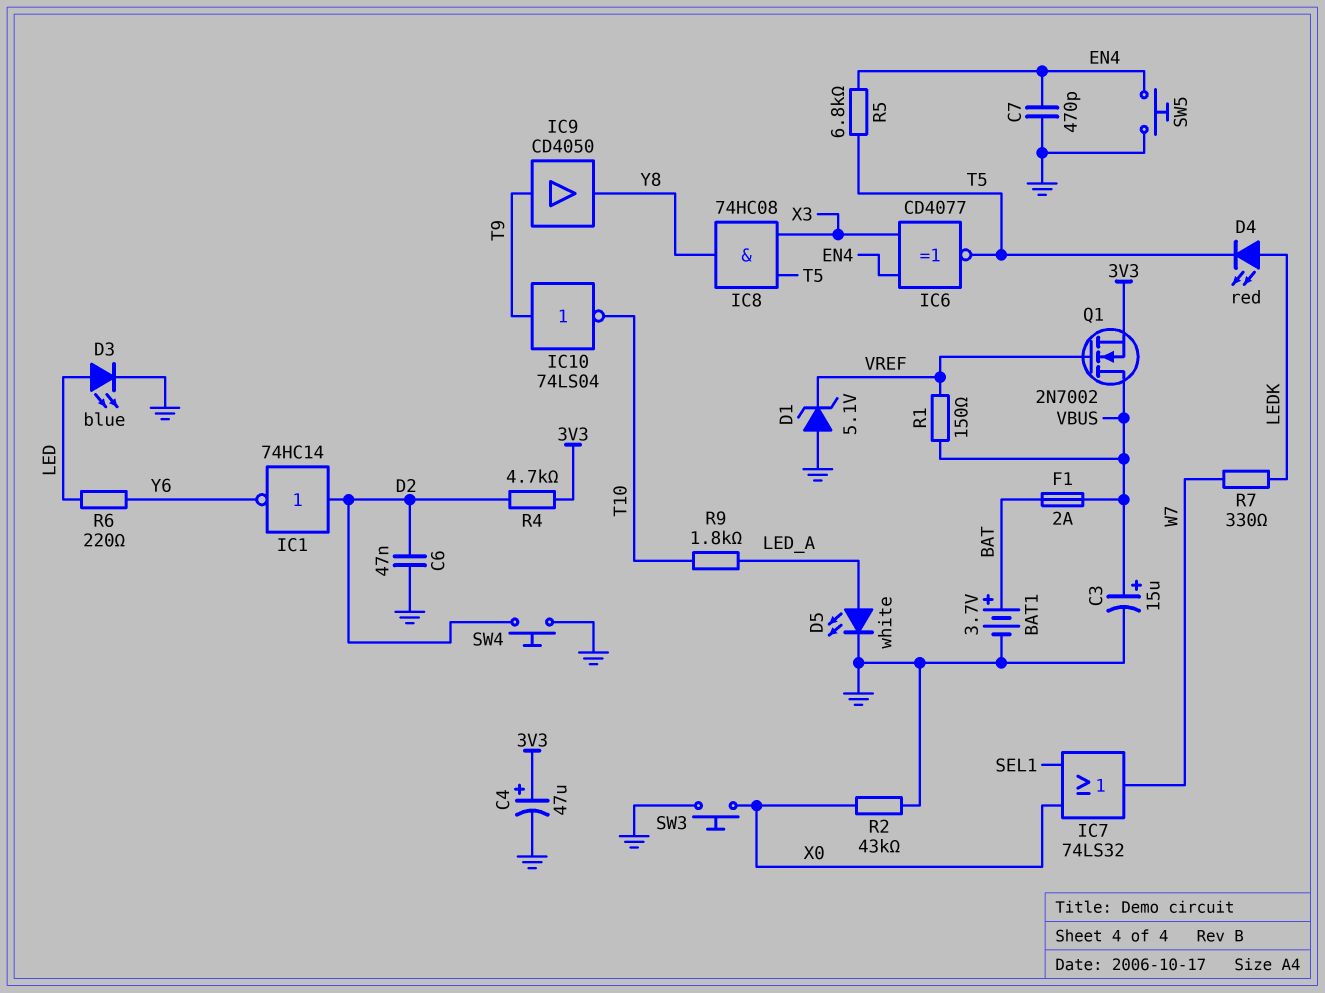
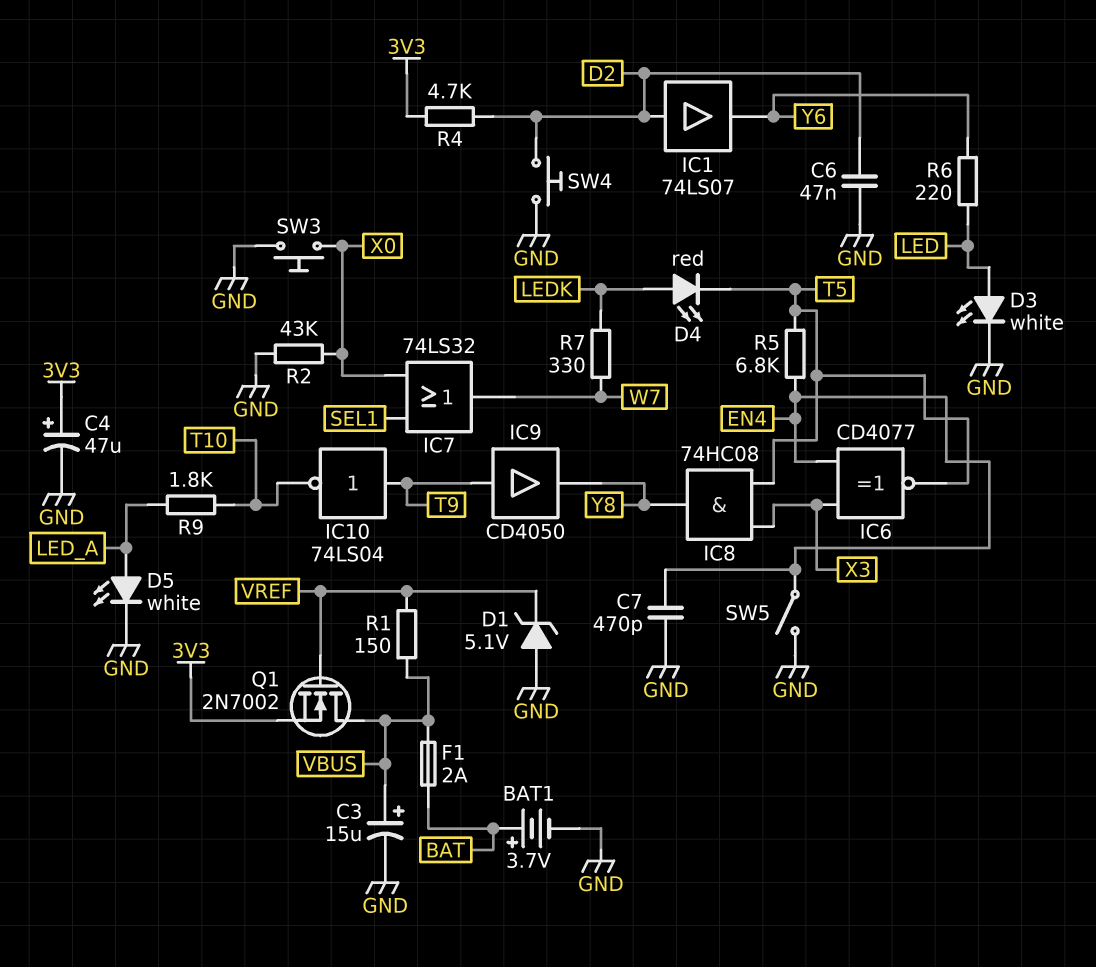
D3: LED blue (A LED, K GND) -> LED white (A LED, K GND)
IC1: NOT 74HC14 (in D2, out Y6) -> buffer 74LS07 (in D2, out Y6)
SW5: button (EN4, GND) -> switch (EN4, GND)

